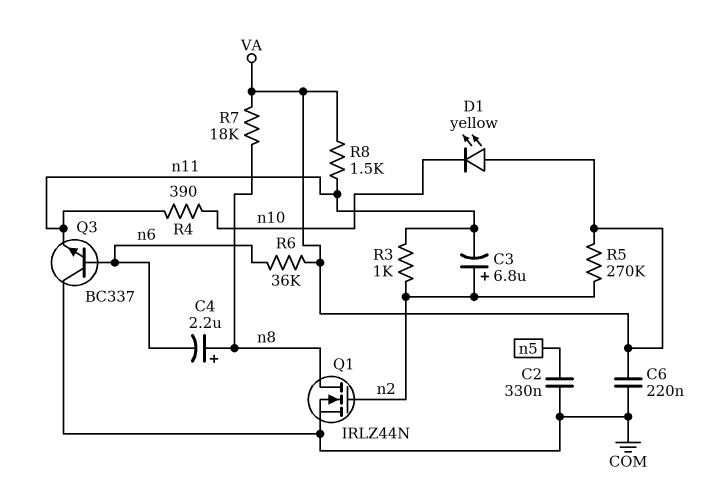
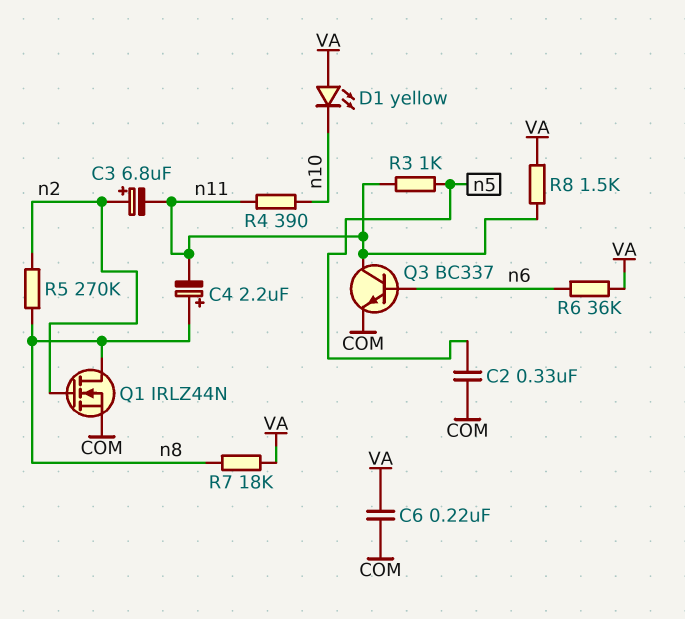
C4: 2.2uF (plus n8, minus n6) -> 2.2uF (plus n8, minus n11)
Q3: NPN BC337 (B n6, C COM, E n11) -> NPN BC337 (B n6, C n11, E COM)
R3: 1k (n2, n11) -> 1k (n5, n11)
R5: 270k (VA, n2) -> 270k (n2, n8)

